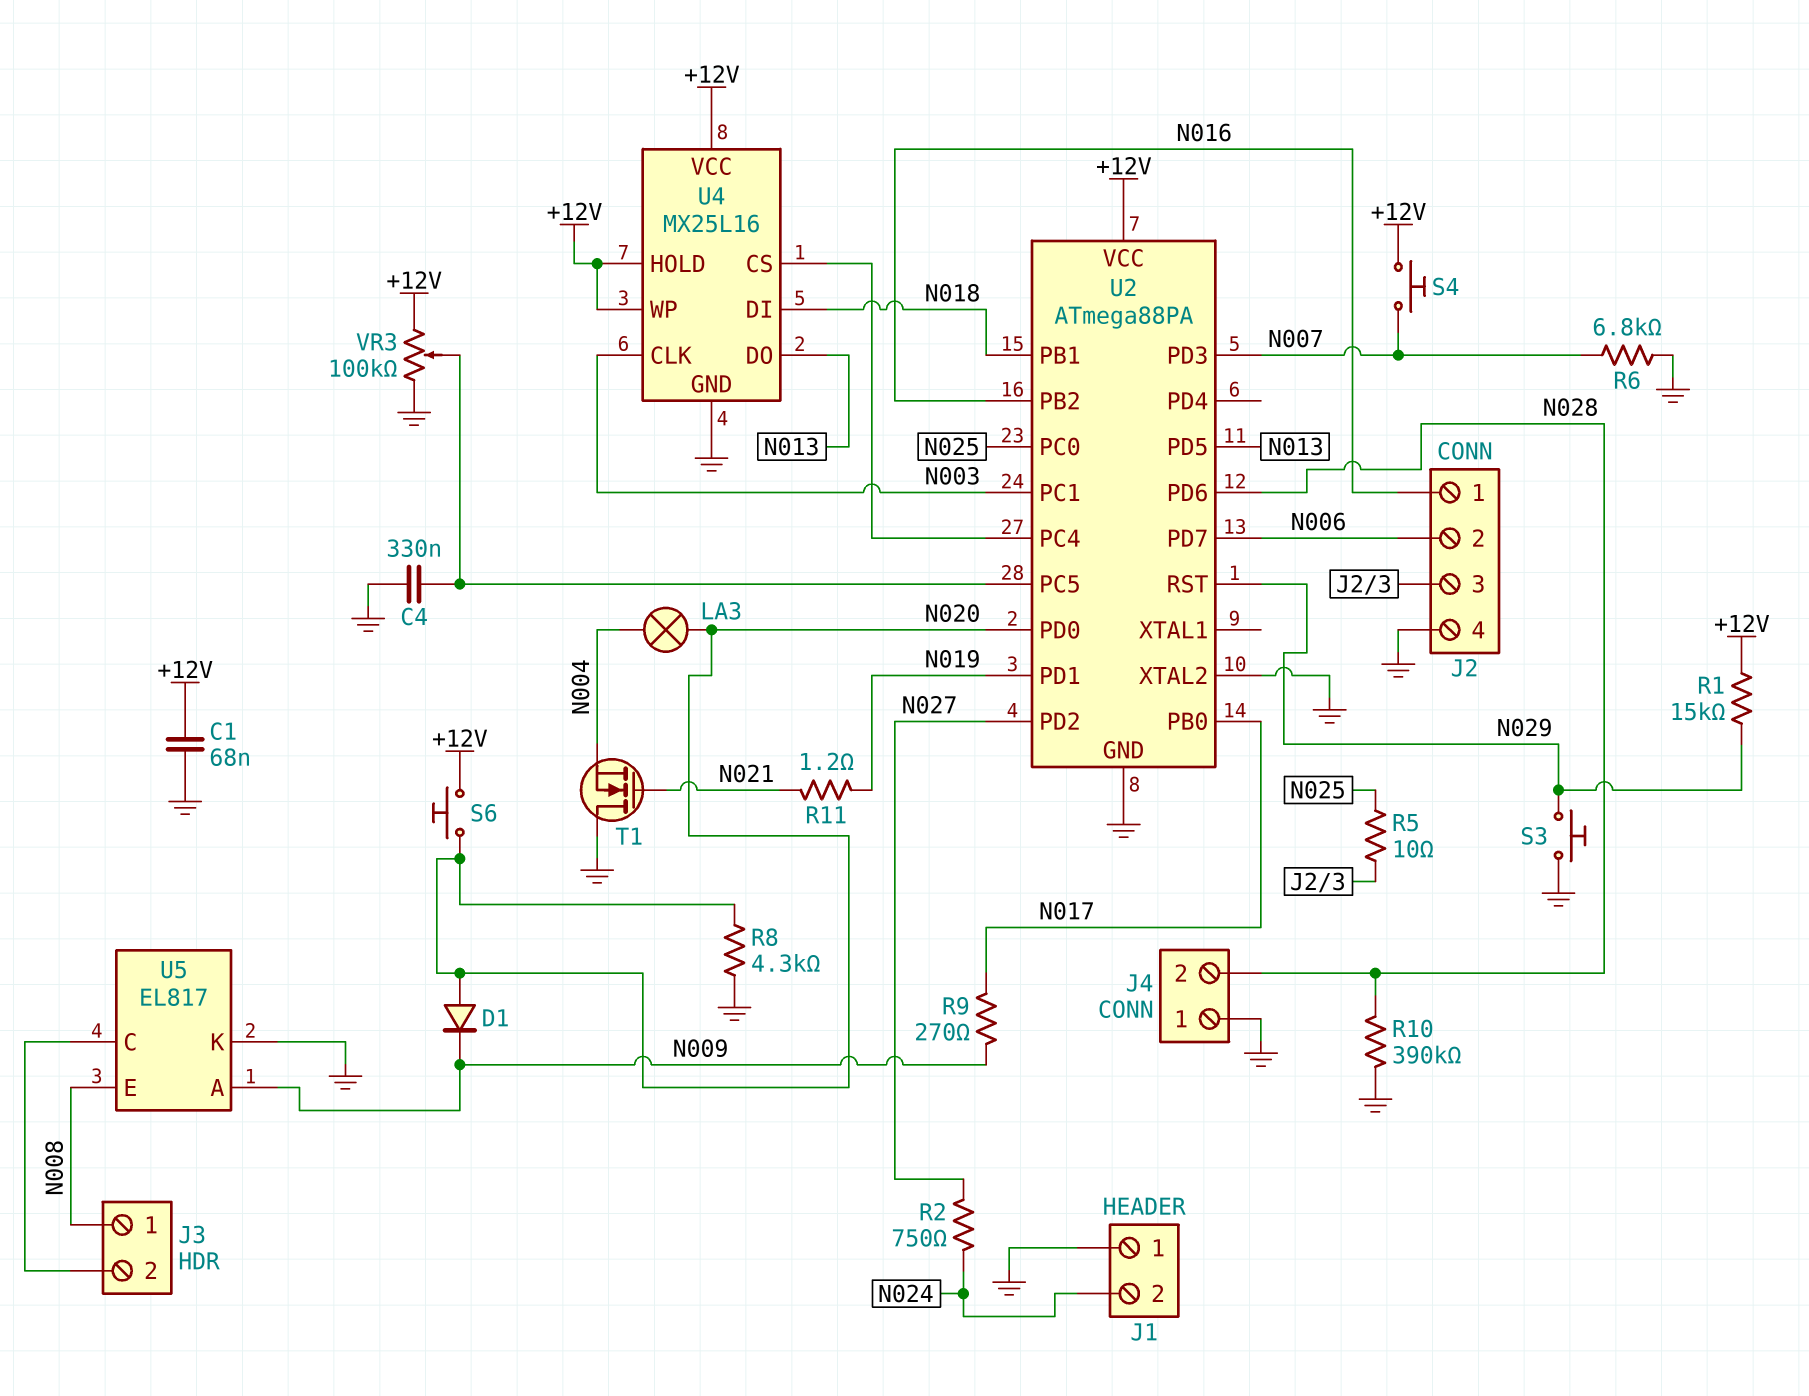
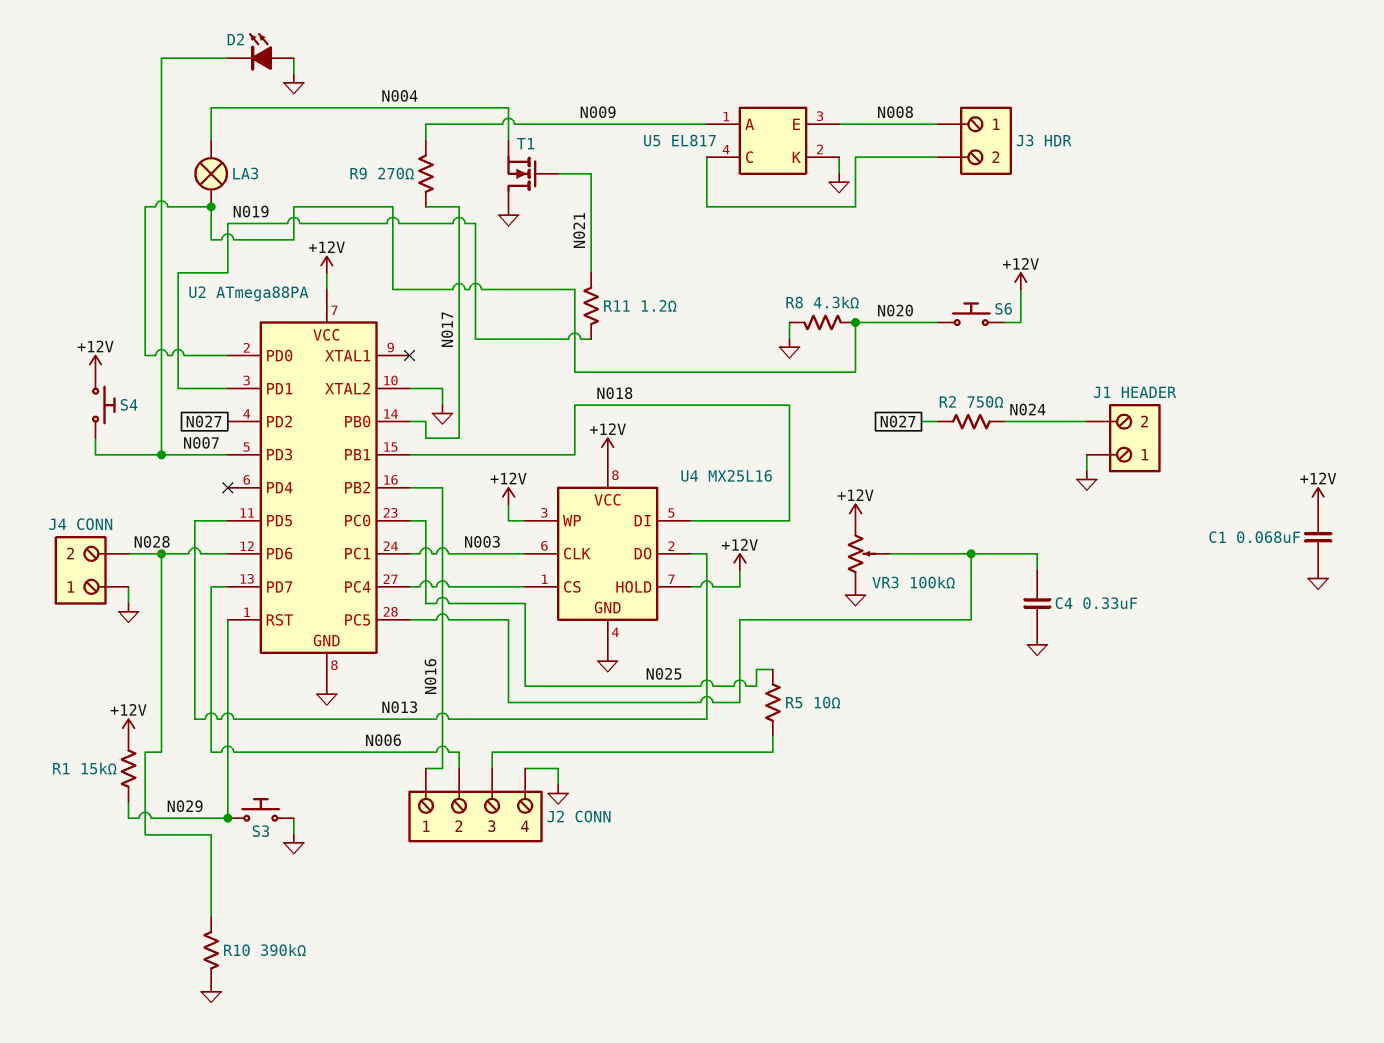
D1: diode (A N020, K N009) -> none
D2: none -> LED (A GND, K N007)
R6: 6.8k (GND, N007) -> none

